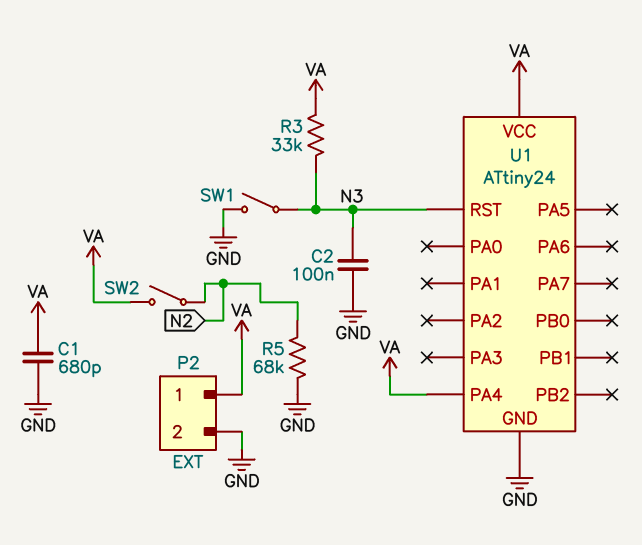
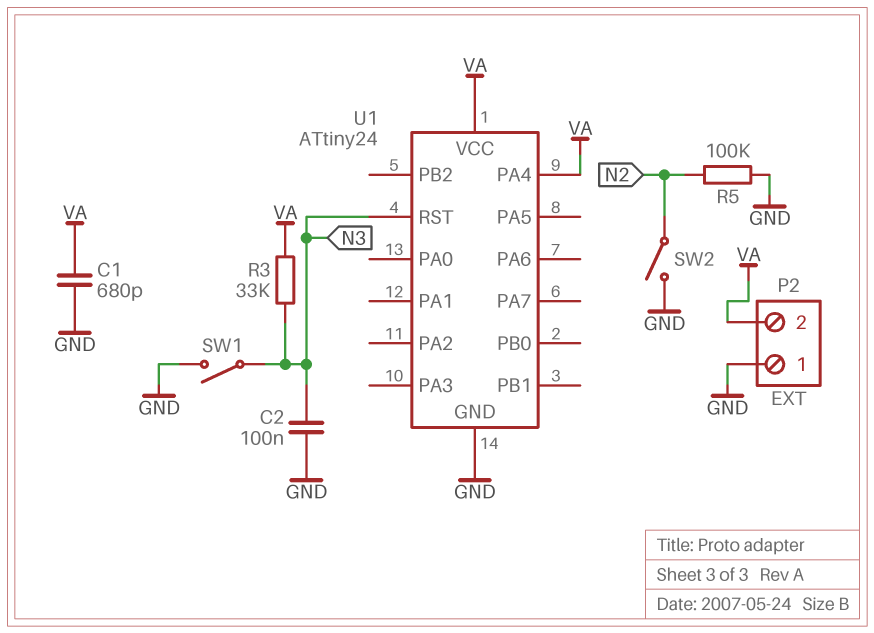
P2 pin 1: VA -> GND
P2 pin 2: GND -> VA
R5: 68k (GND, N2) -> 100k (GND, N2)
SW2: switch (N2, VA) -> switch (GND, N2)

